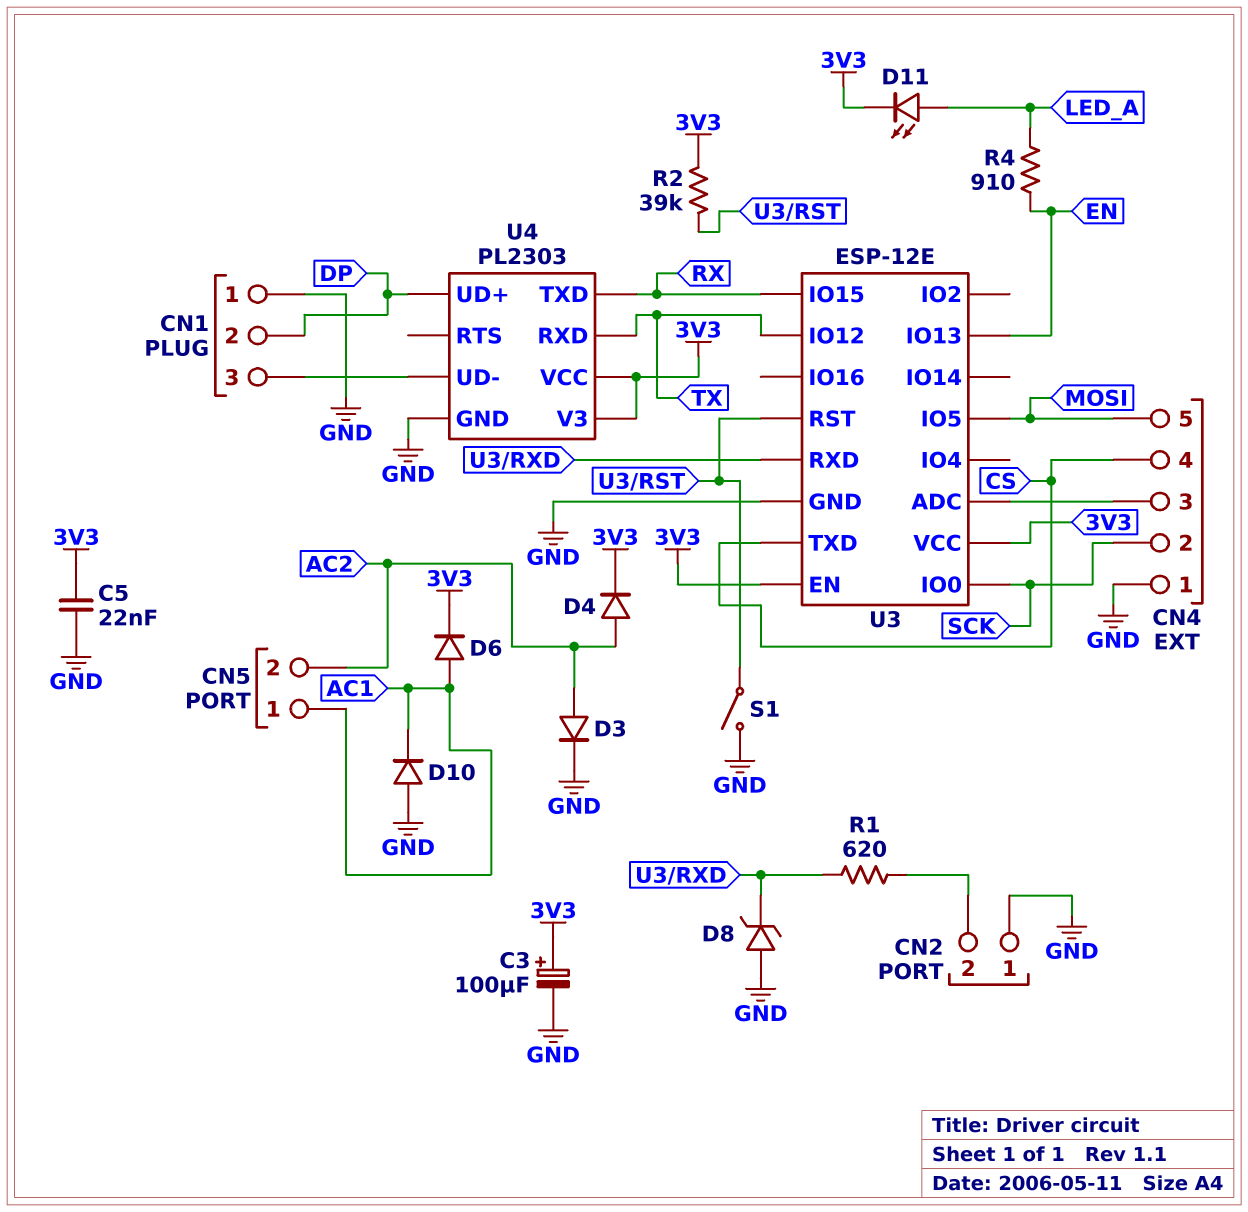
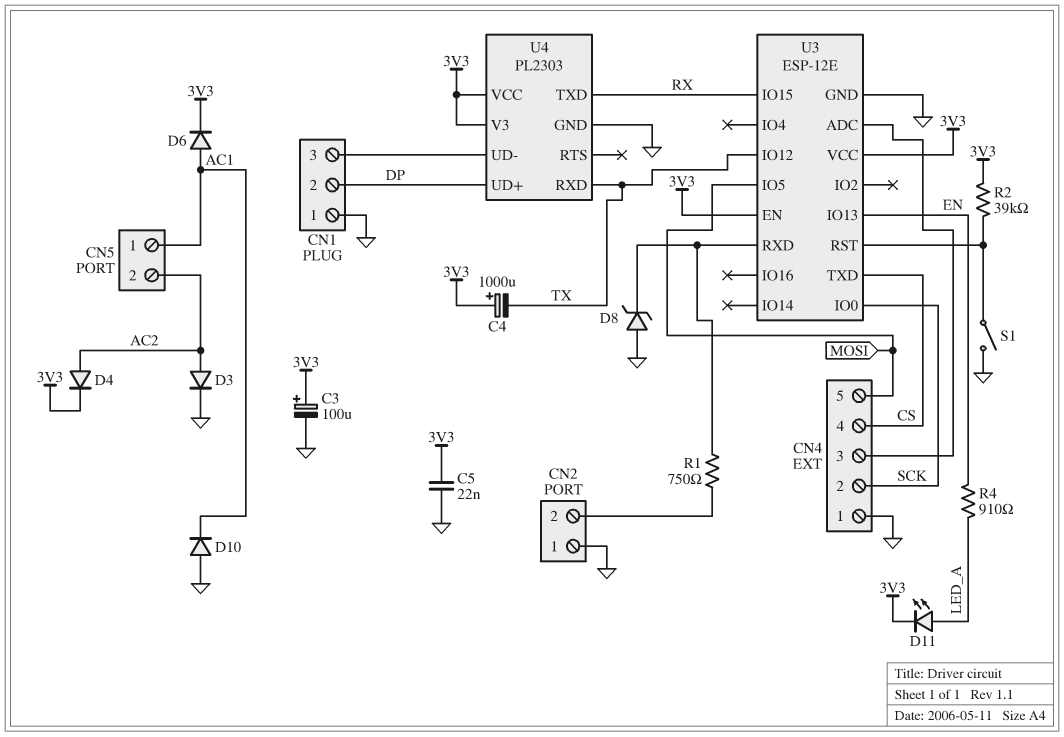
C4: none -> 1000uF (plus 3V3, minus TX)
R1: 620 (CN2/2, U3/RXD) -> 750 (CN2/2, U3/RXD)

